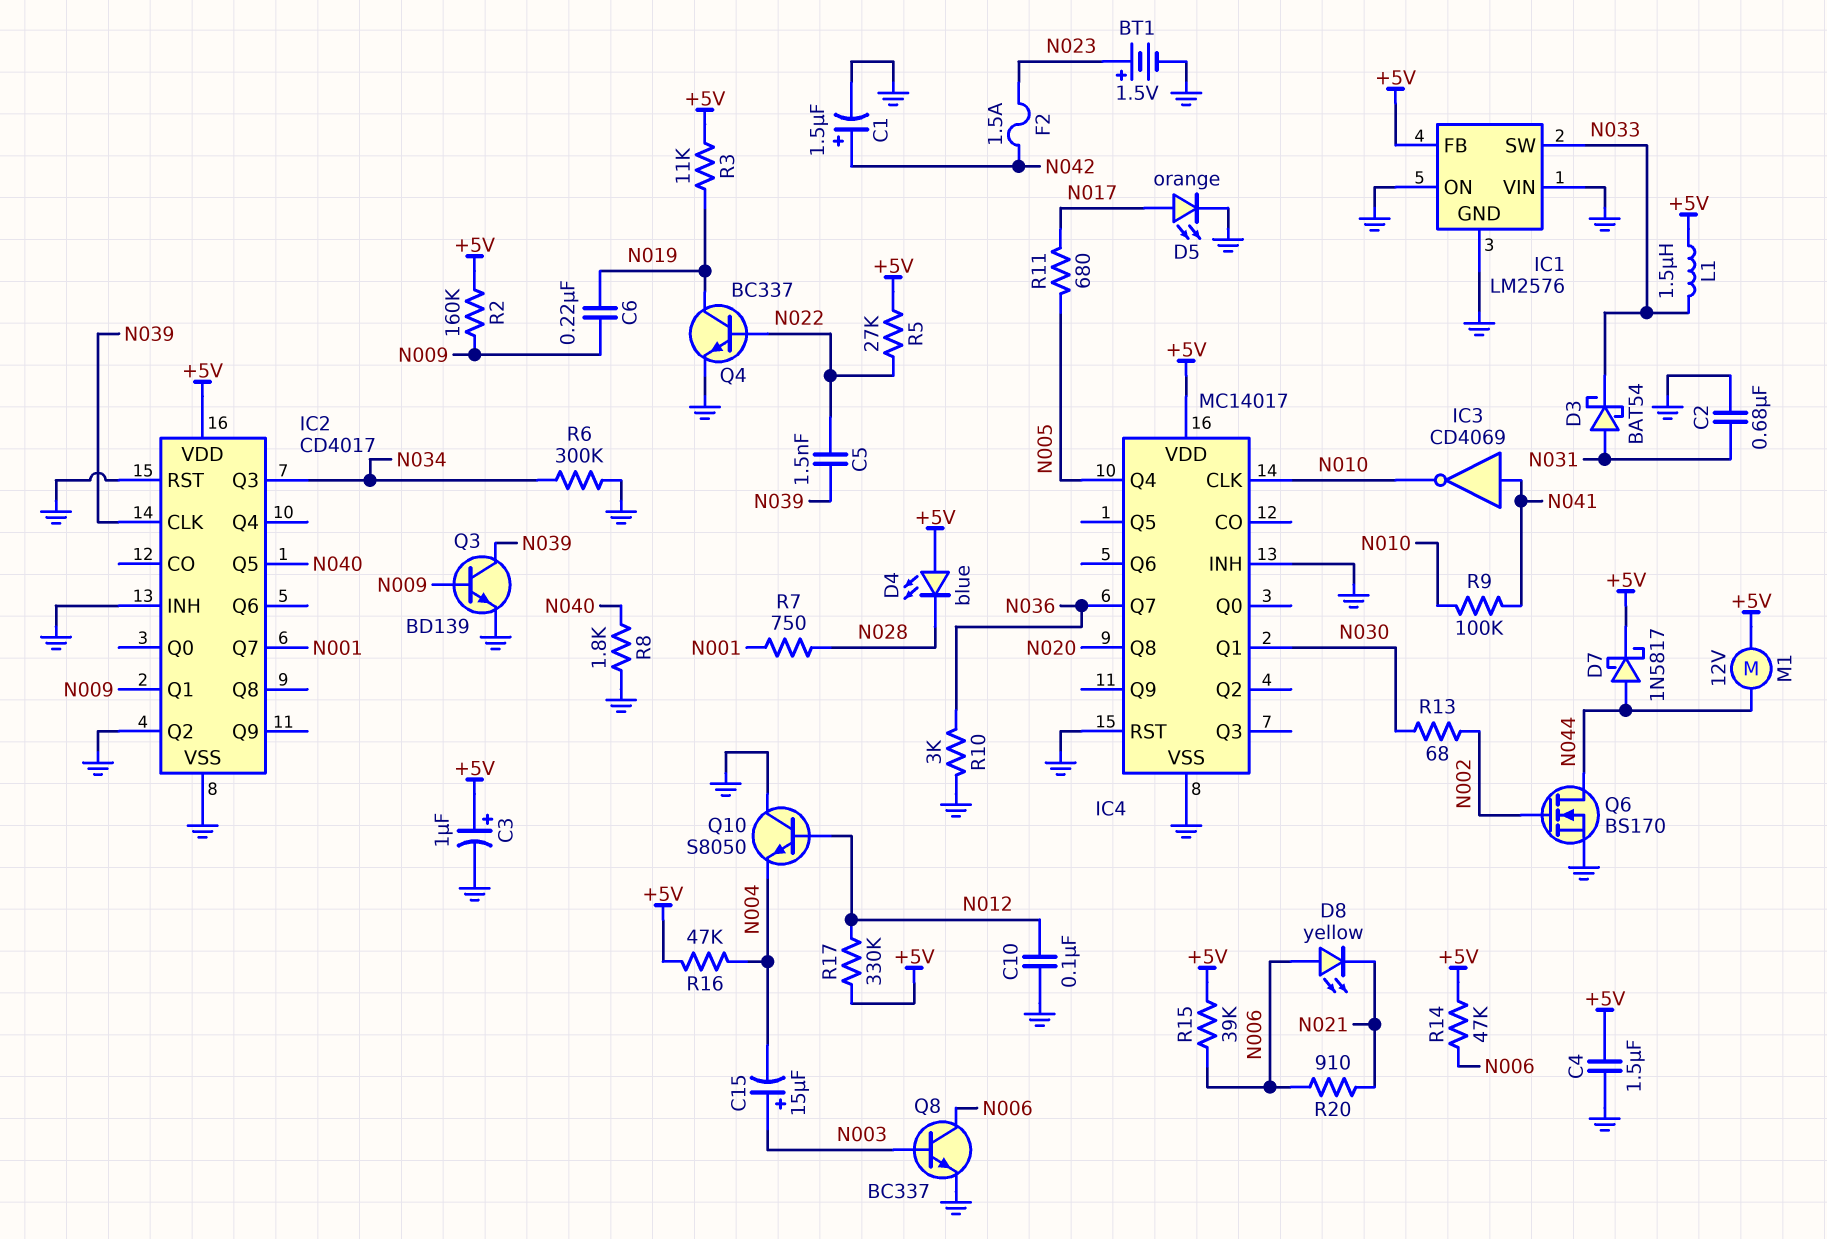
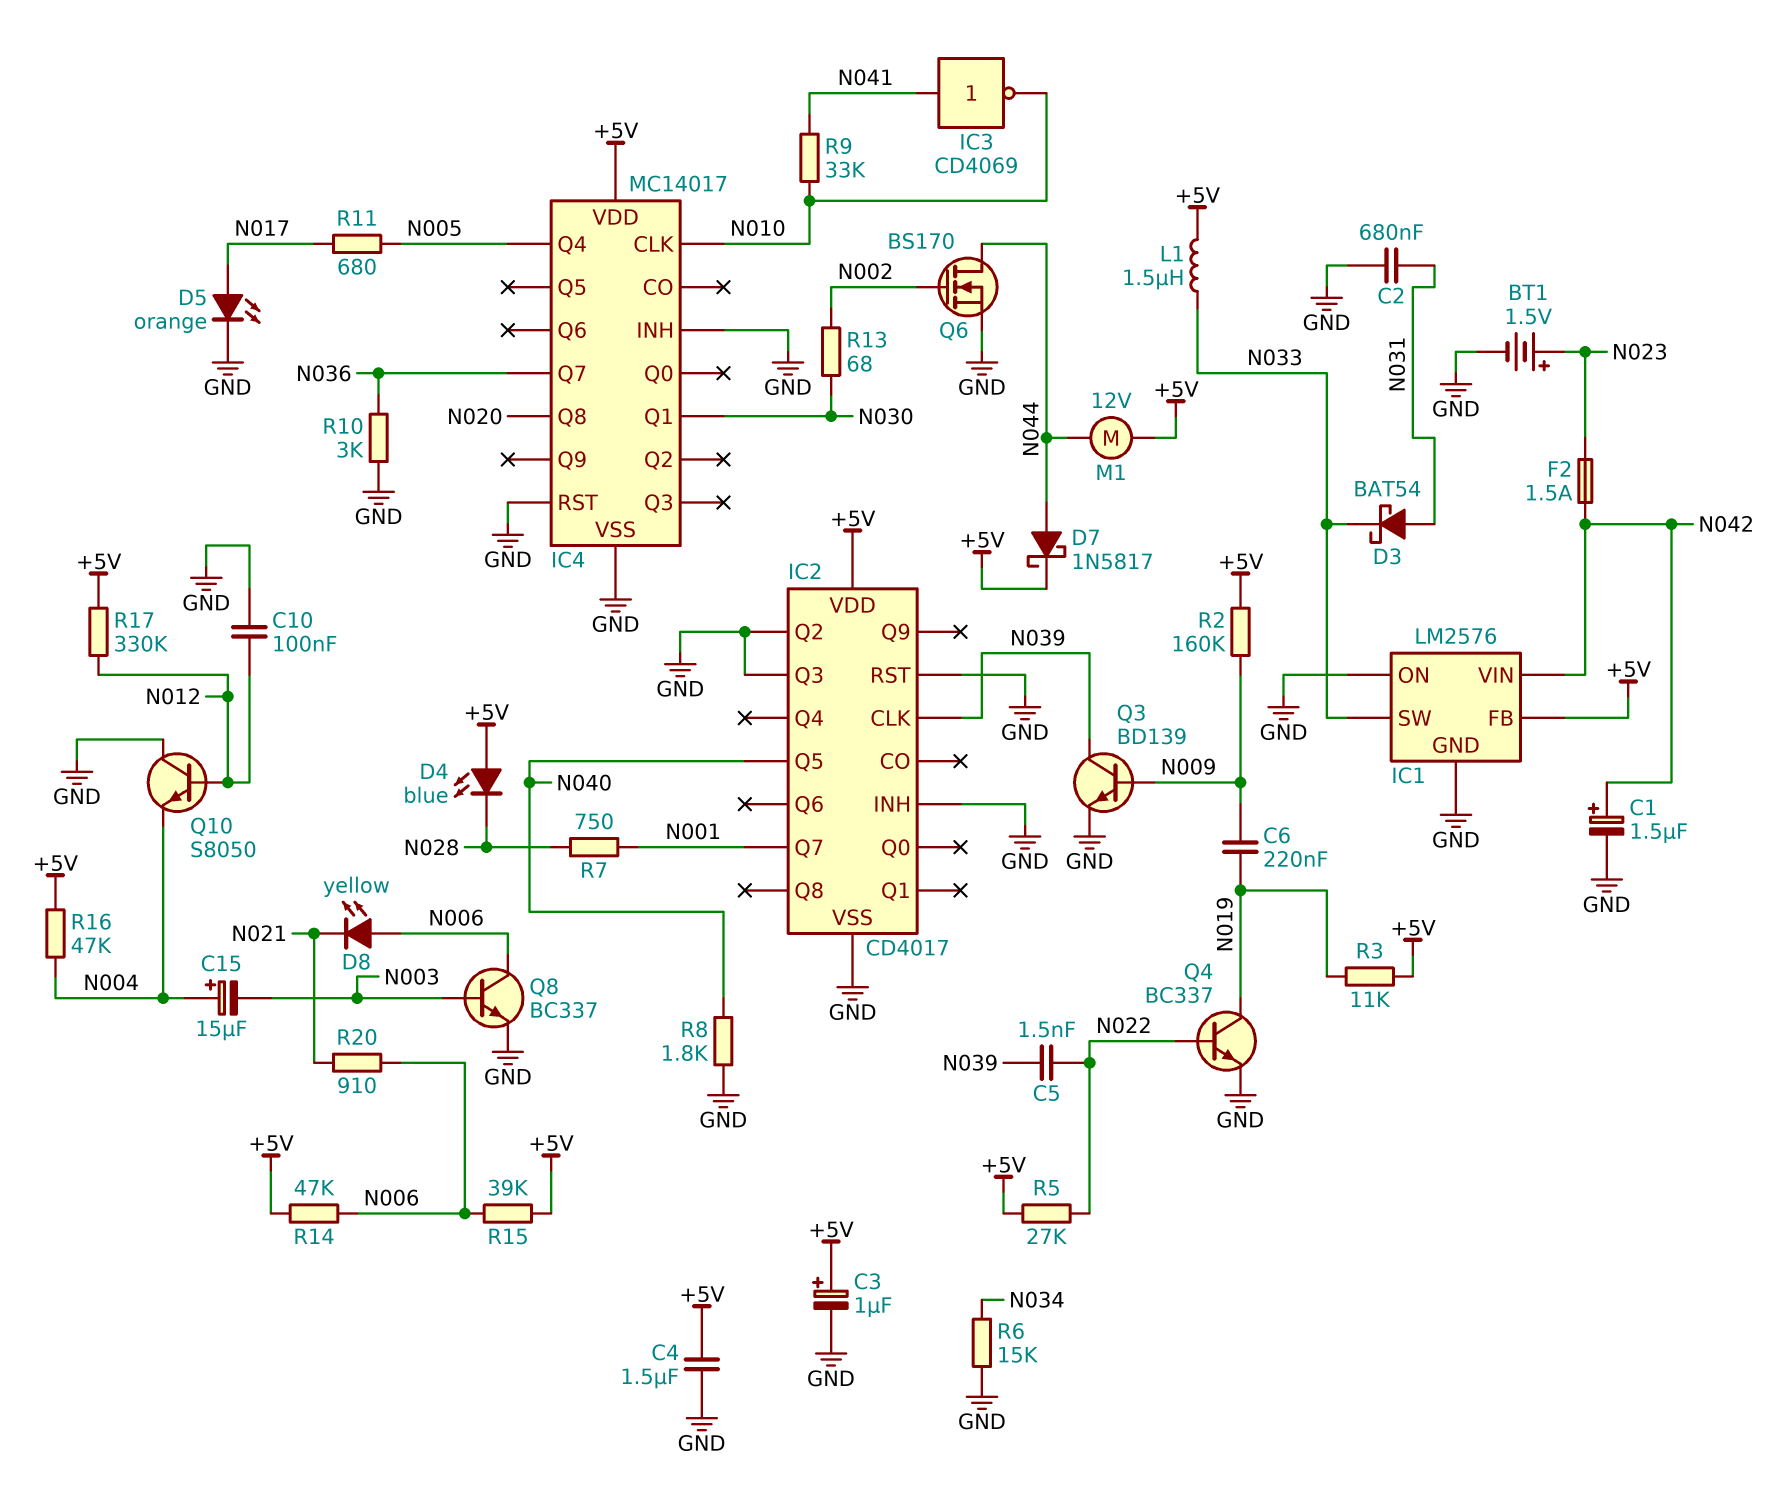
C15: 15uF (plus N003, minus N004) -> 15uF (plus N004, minus N003)
IC1 pin VIN: GND -> N042
IC2 pin Q1: N009 -> none
IC2 pin Q3: N034 -> GND
R6: 300k (GND, N034) -> 15k (GND, N034)
R9: 100k (N010, N041) -> 33k (N010, N041)

